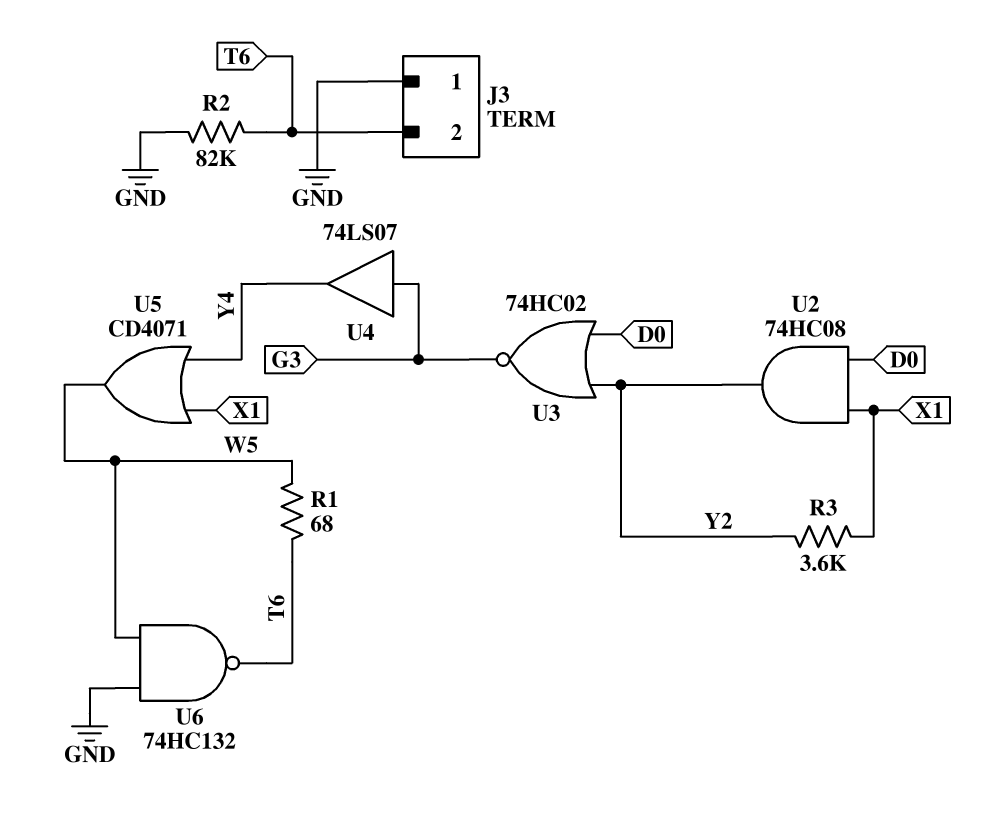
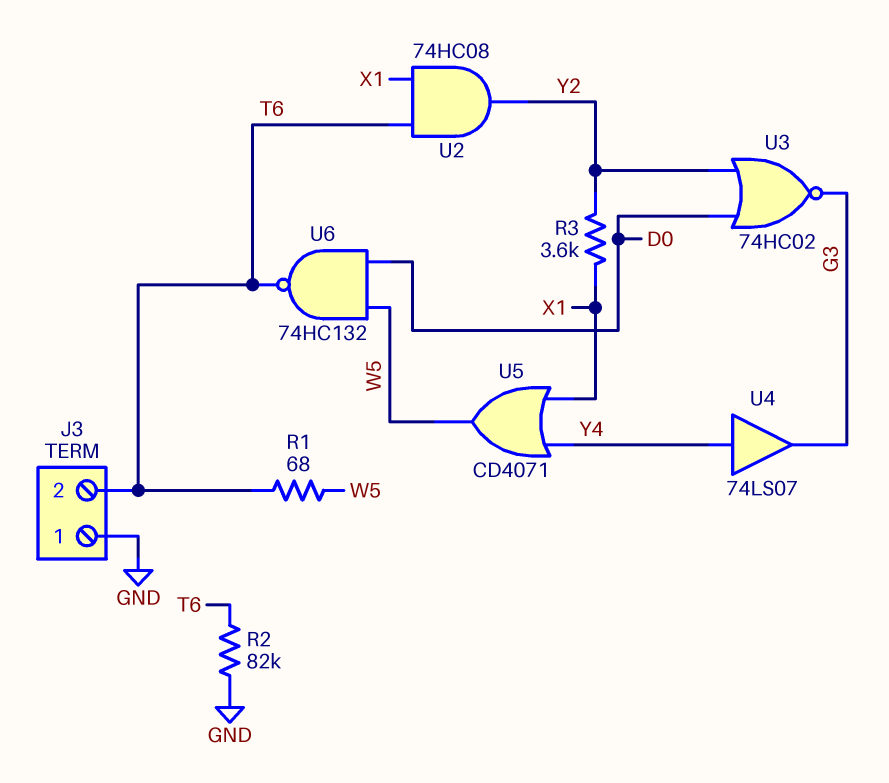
U2: AND 74HC08 (in D0, in X1, out Y2) -> AND 74HC08 (in T6, in X1, out Y2)
U4: buffer 74LS07 (in G3, out Y4) -> buffer 74LS07 (in Y4, out G3)
U6: NAND 74HC132 (in GND, in W5, out T6) -> NAND 74HC132 (in D0, in W5, out T6)

